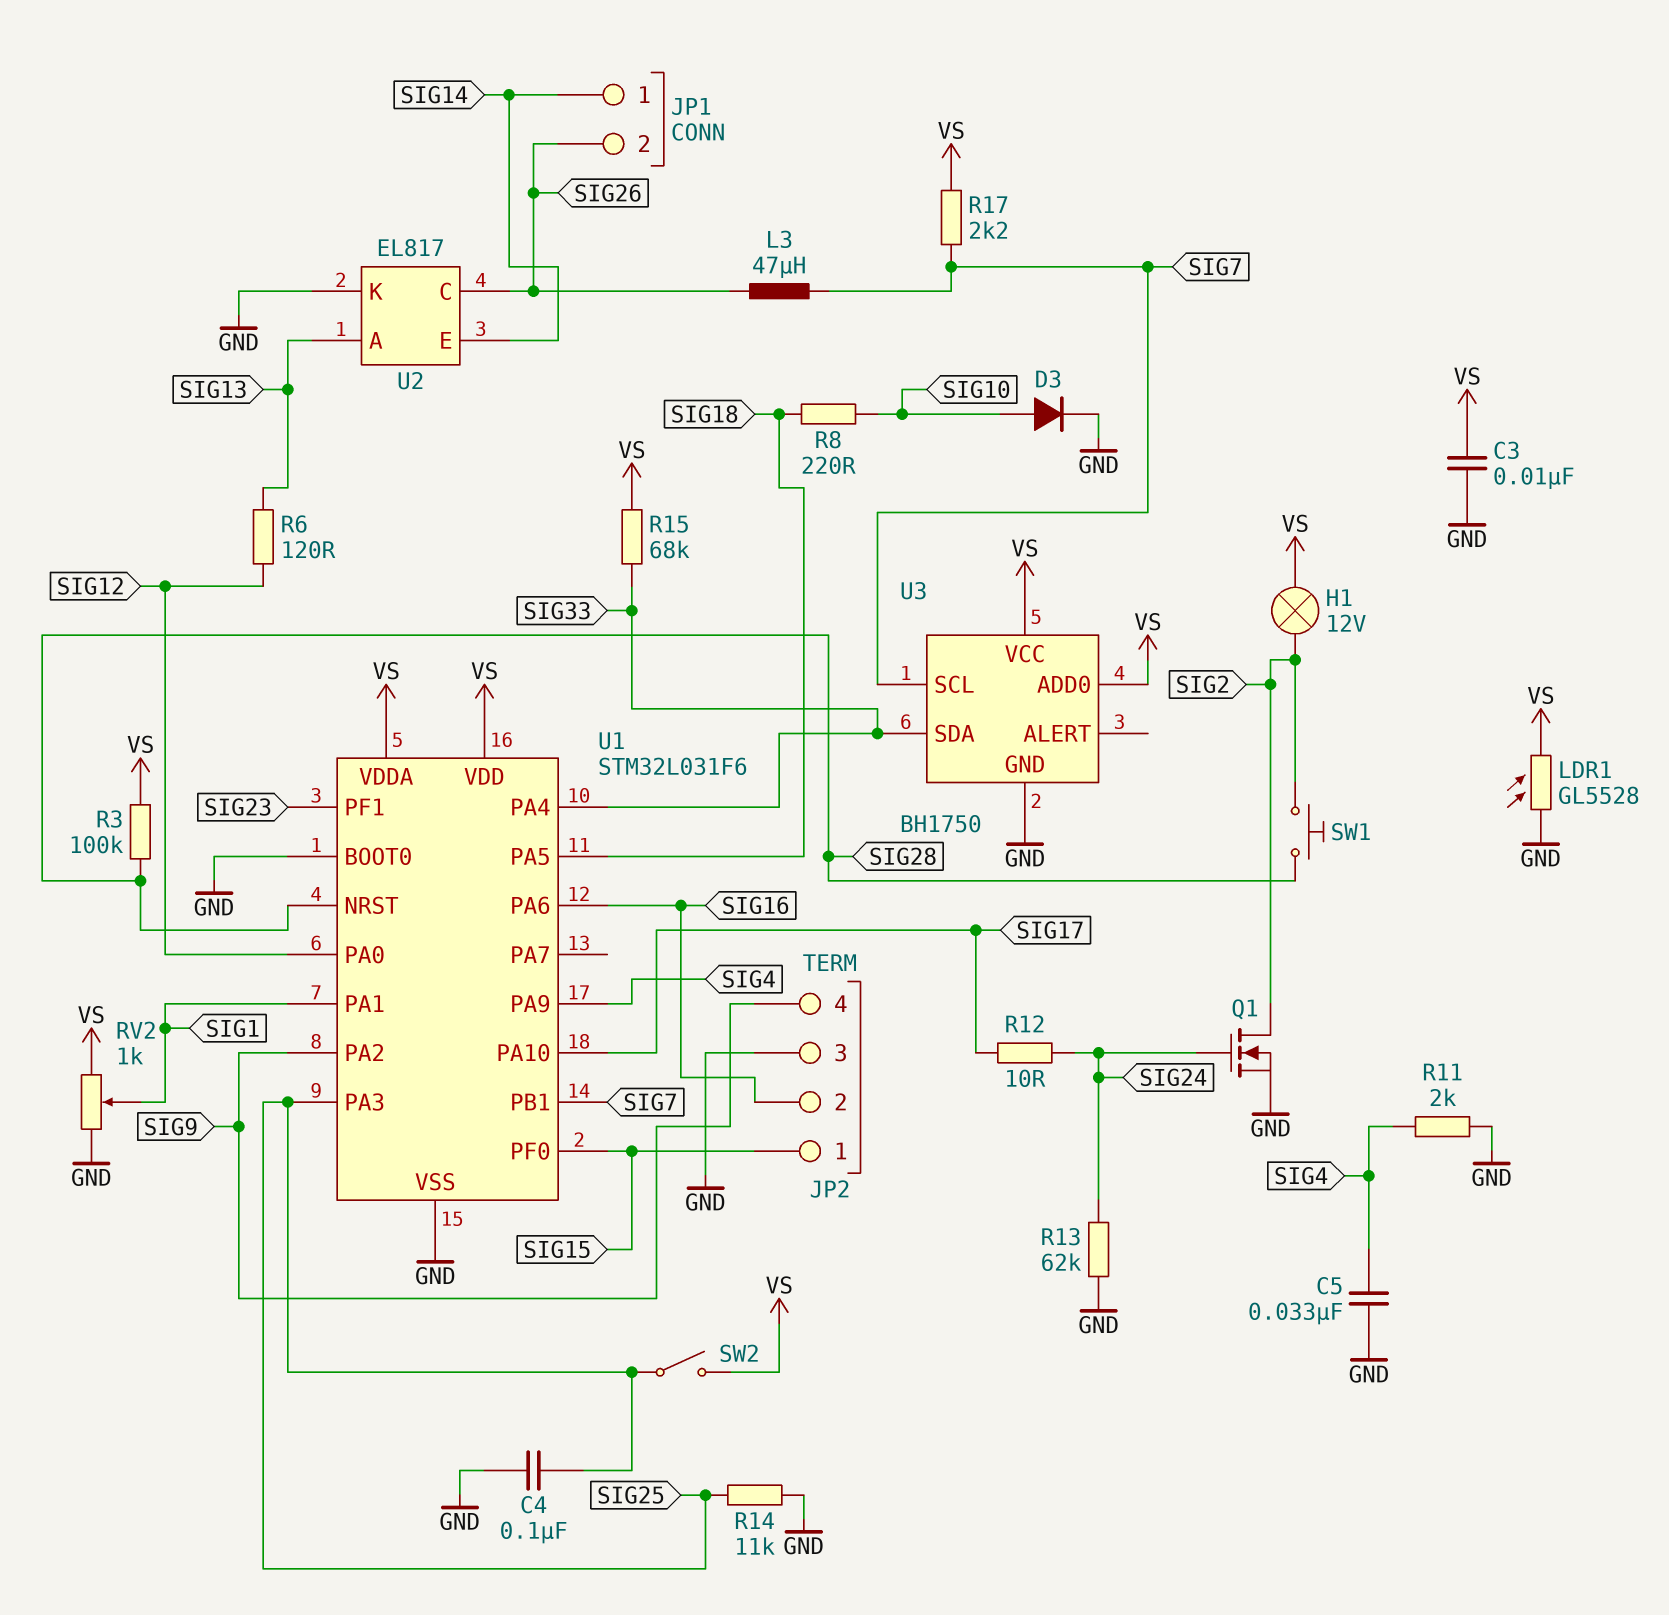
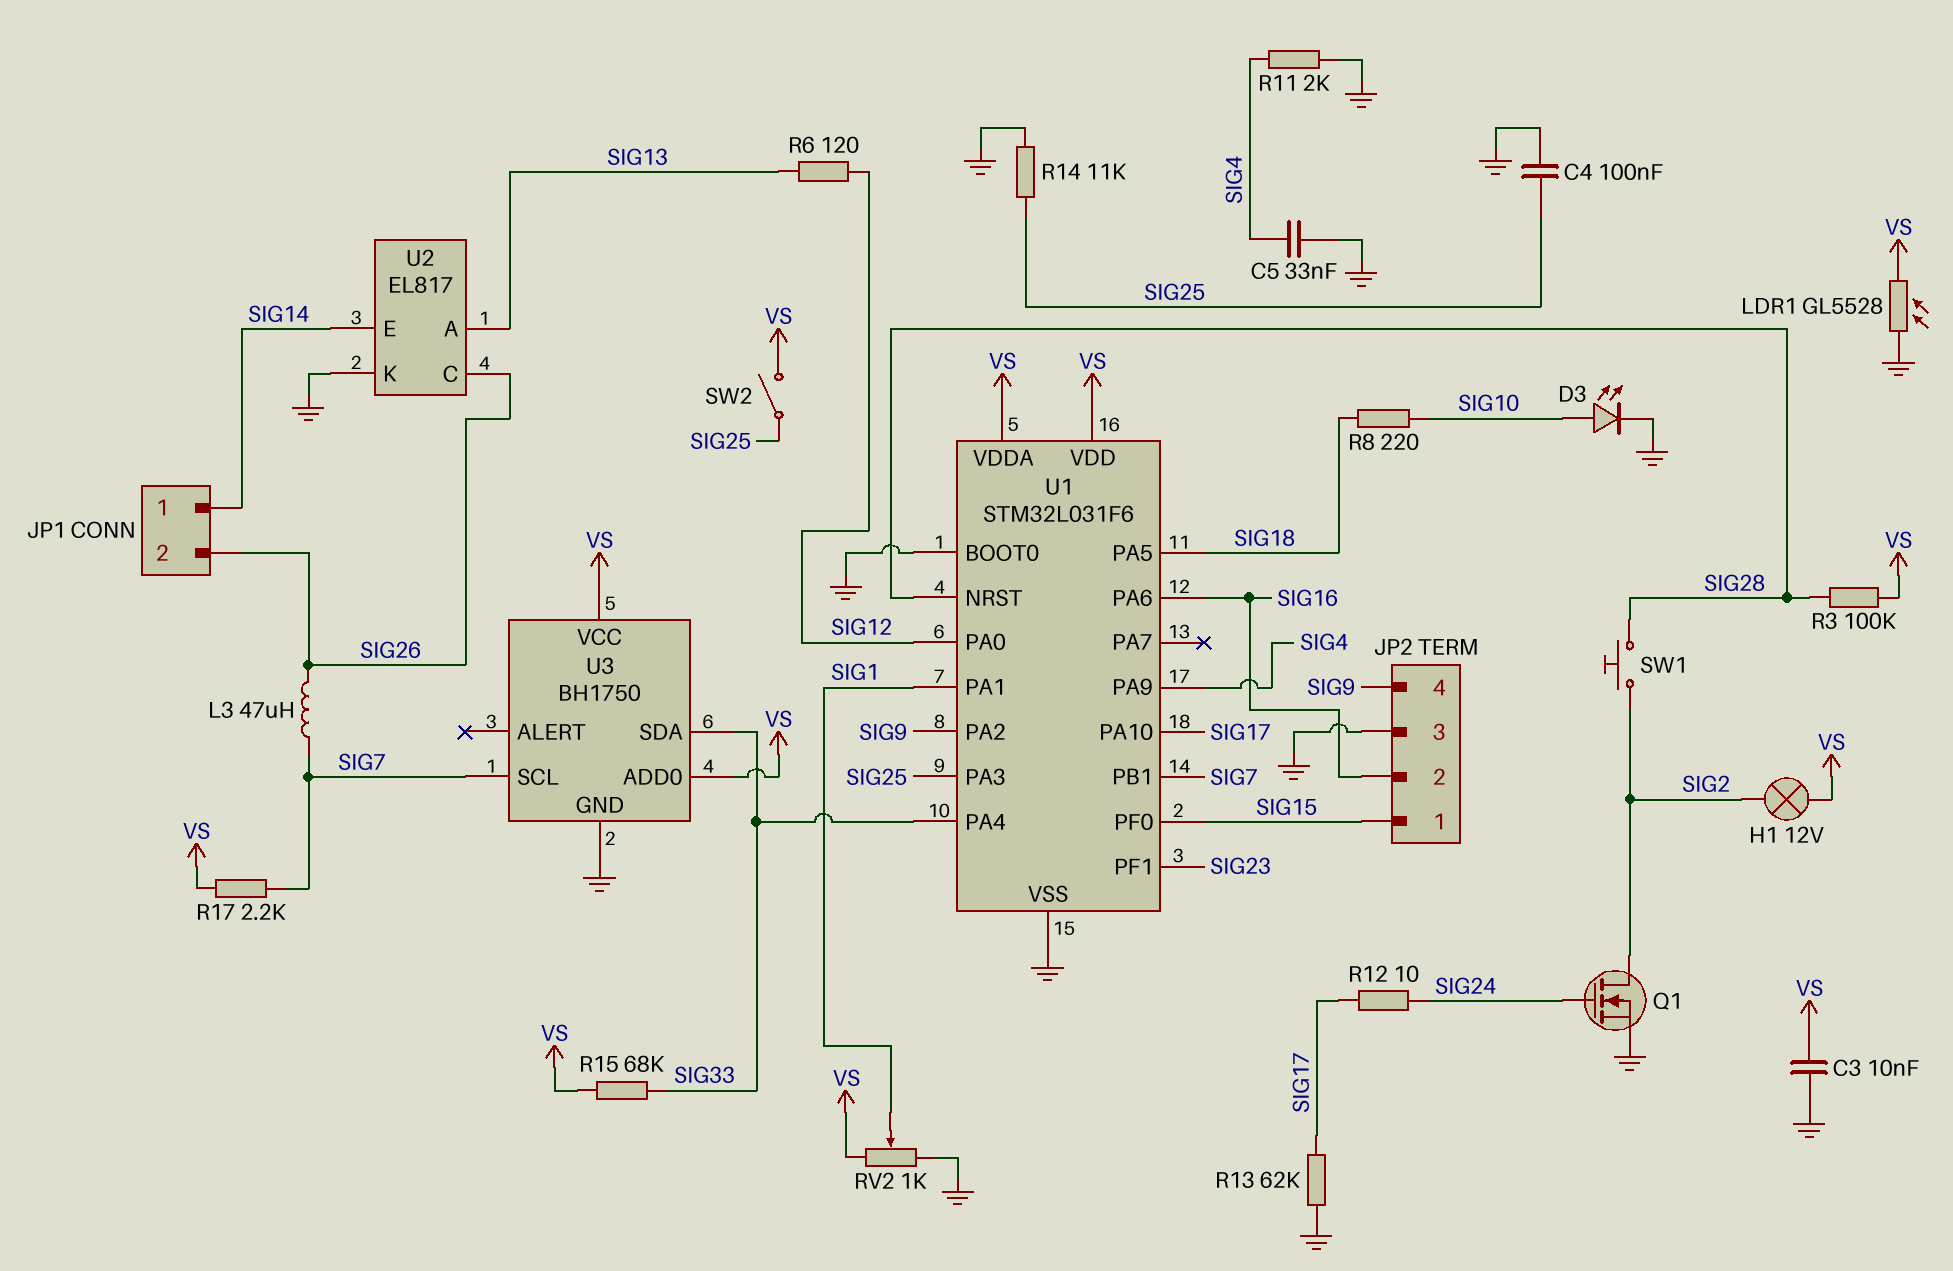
D3: diode (A SIG10, K GND) -> LED (A SIG10, K GND)
R13: 62k (GND, SIG24) -> 62k (GND, SIG17)

